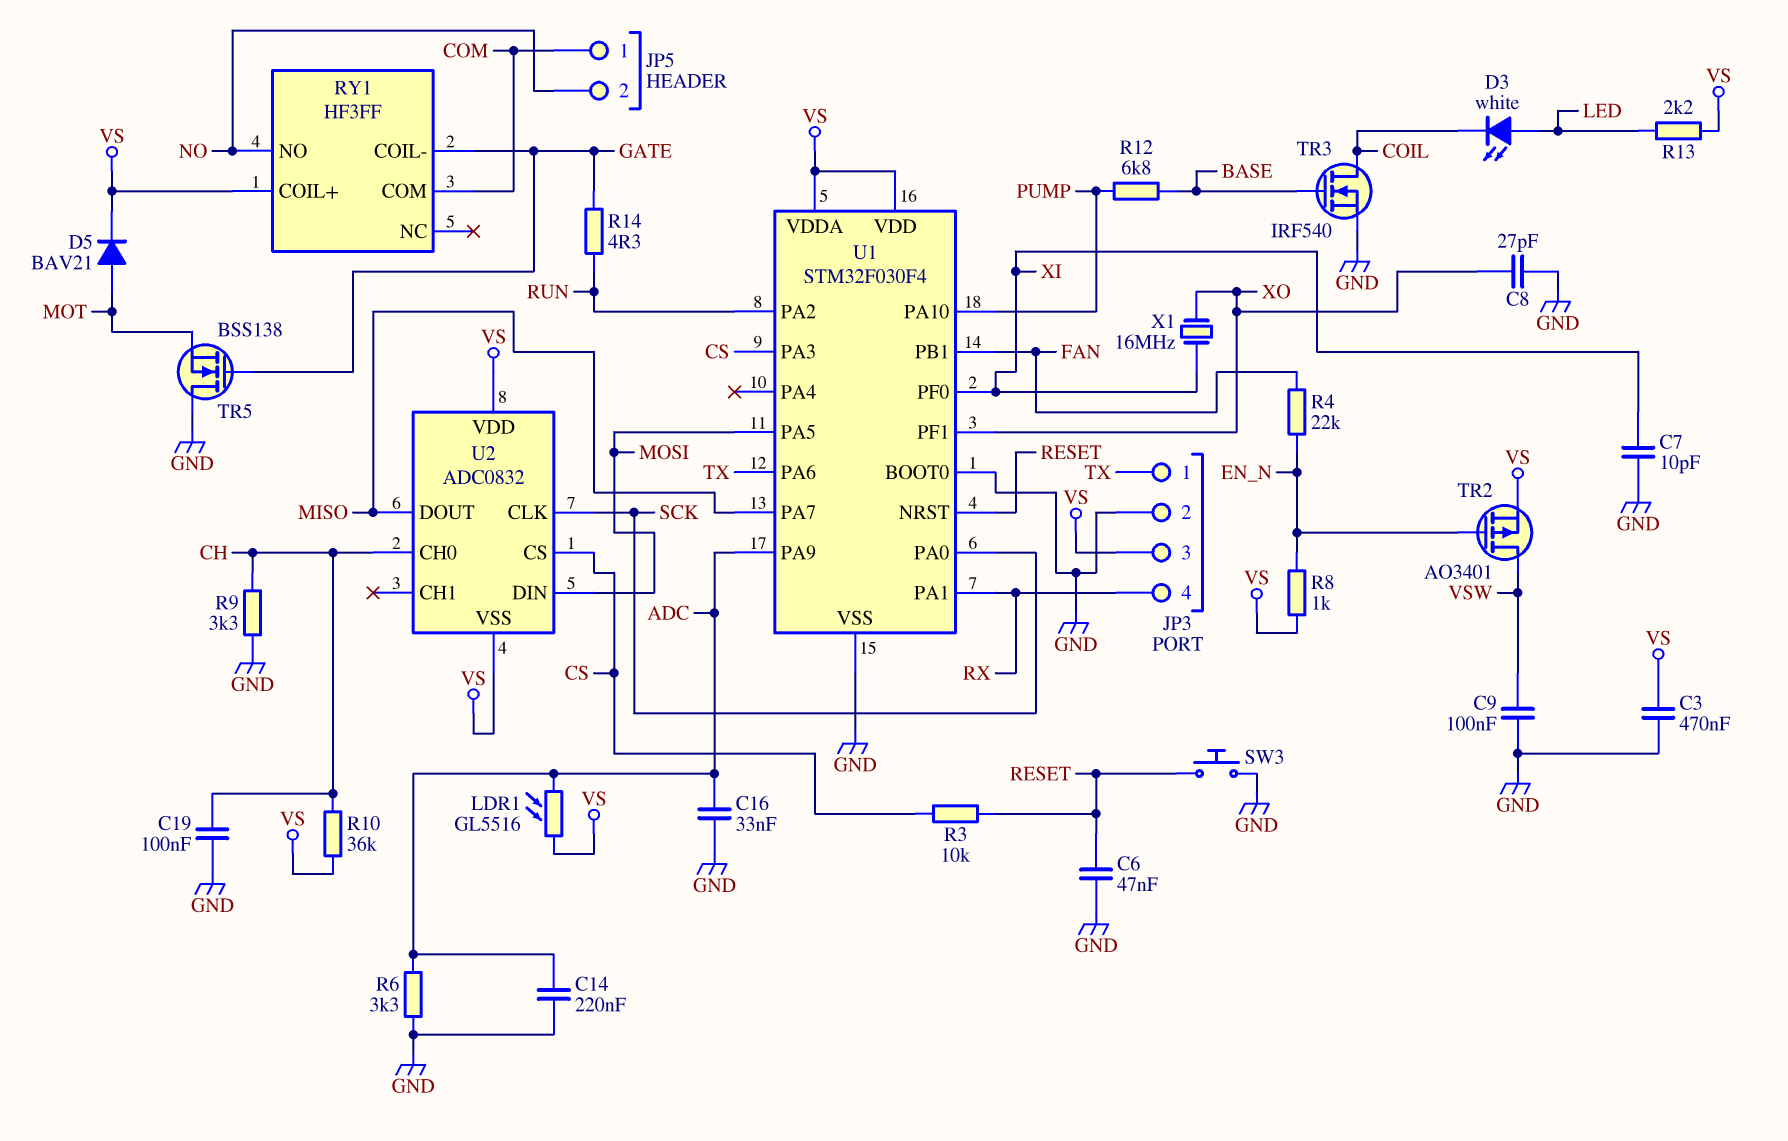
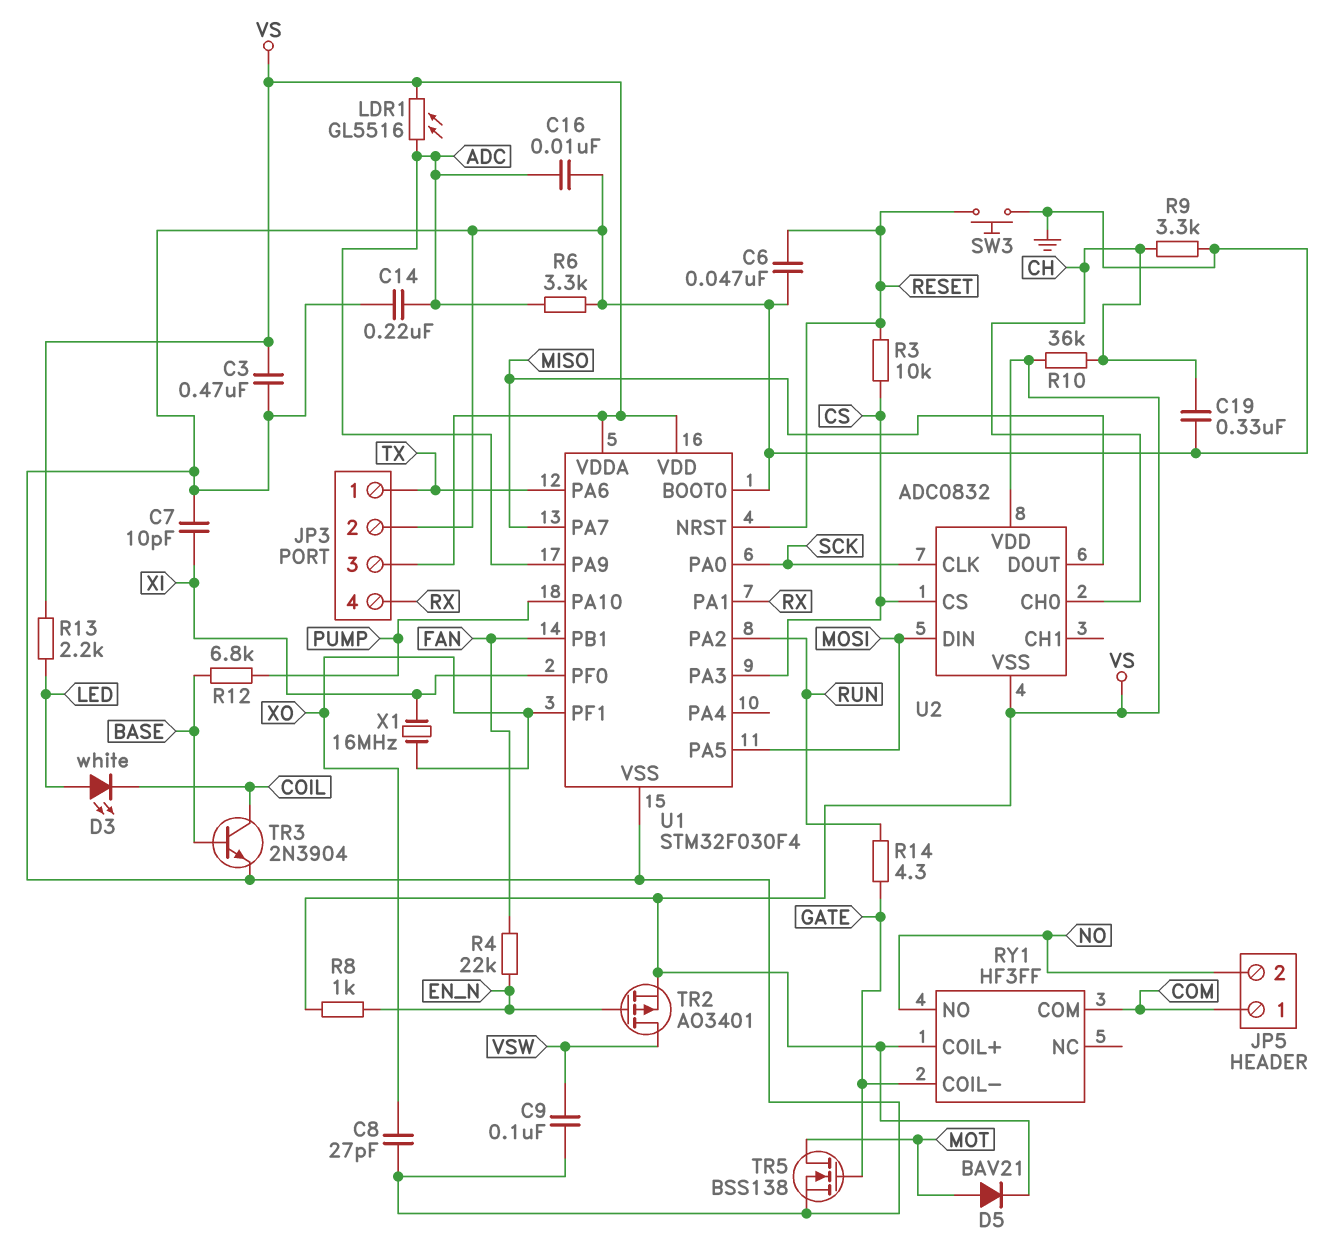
C16: 33nF (ADC, GND) -> 10nF (ADC, GND)
C19: 100nF (CH, GND) -> 330nF (CH, GND)
TR3: NMOS IRF540 (G BASE, D COIL, S GND) -> NPN 2N3904 (B BASE, C COIL, E GND)
TR5: NMOS BSS138 (G GATE, D GND, S MOT) -> NMOS BSS138 (G GATE, D MOT, S GND)

